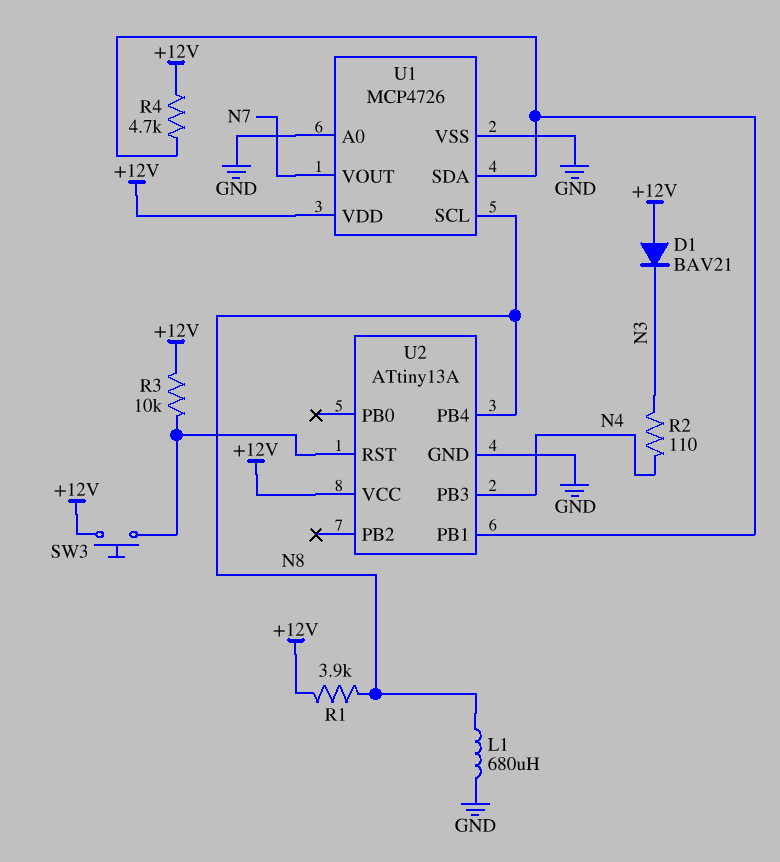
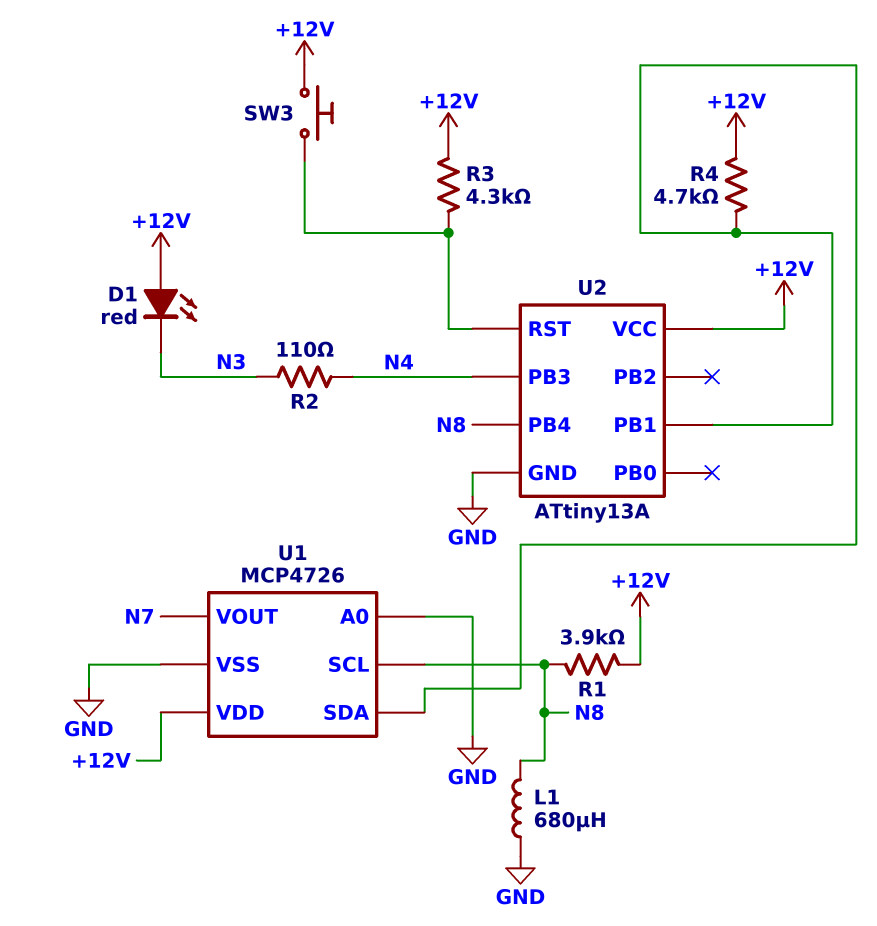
D1: diode BAV21 (A +12V, K N3) -> LED red (A +12V, K N3)
R3: 10k (+12V, U2/RST) -> 4.3k (+12V, U2/RST)

